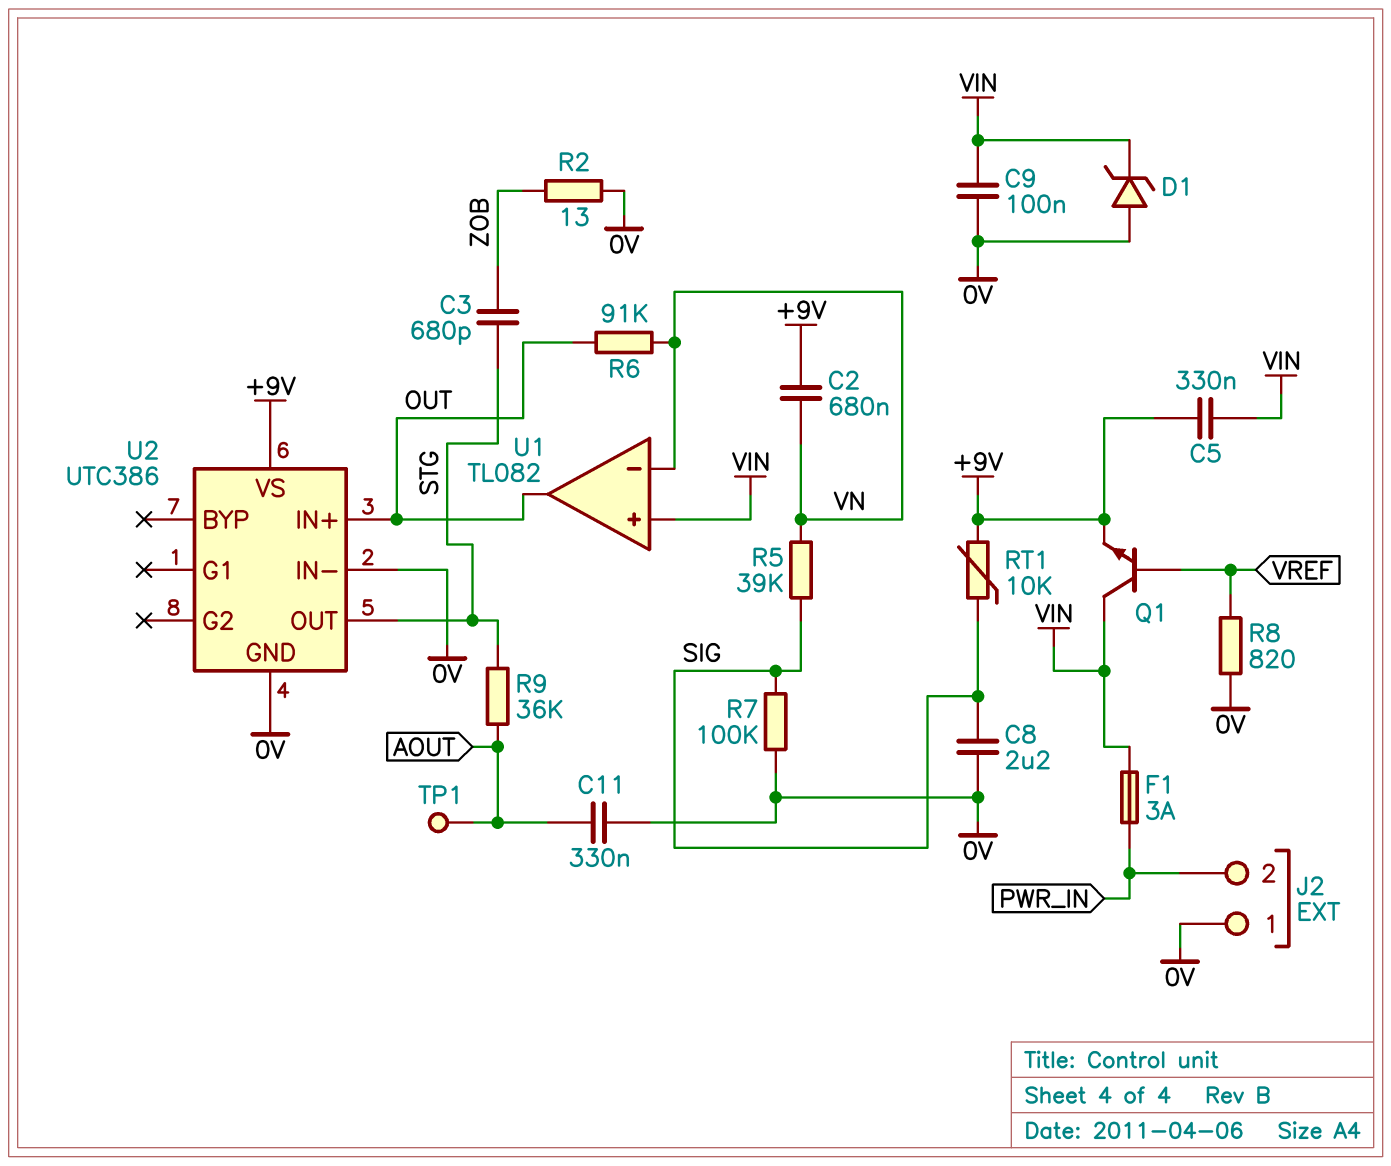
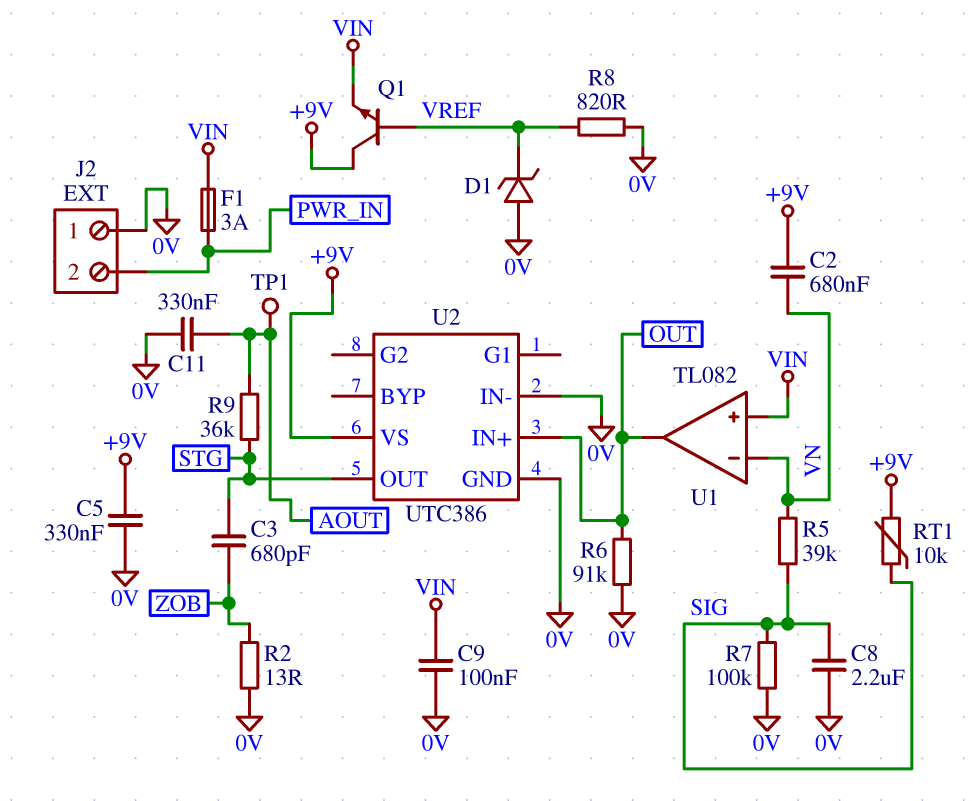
C5: 330nF (+9V, VIN) -> 330nF (+9V, 0V)
D1: zener (A 0V, K VIN) -> zener (A 0V, K VREF)
Q1: NPN (B VREF, C VIN, E +9V) -> NPN (B VREF, C +9V, E VIN)
R6: 91k (OUT, VN) -> 91k (0V, OUT)

